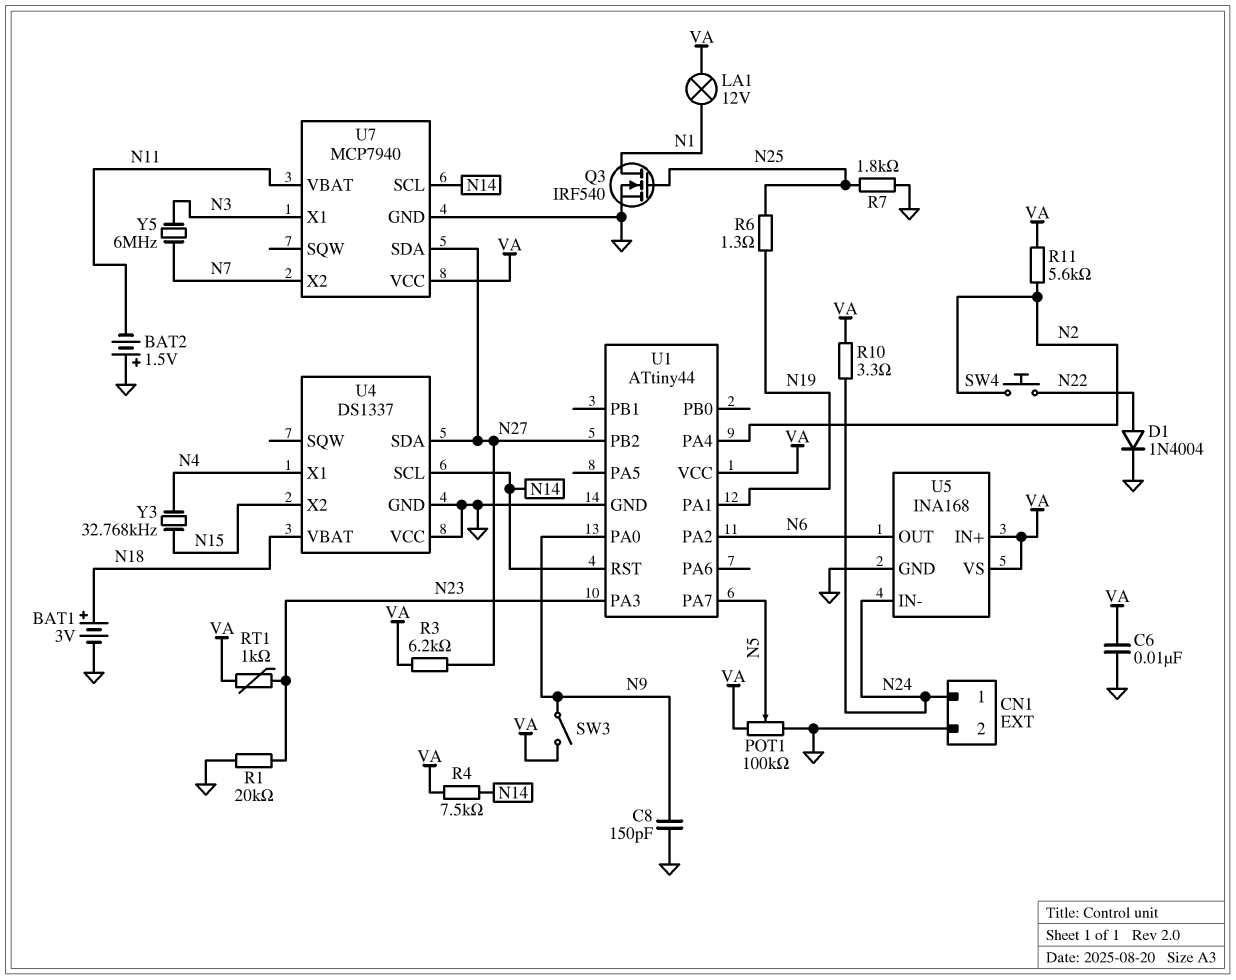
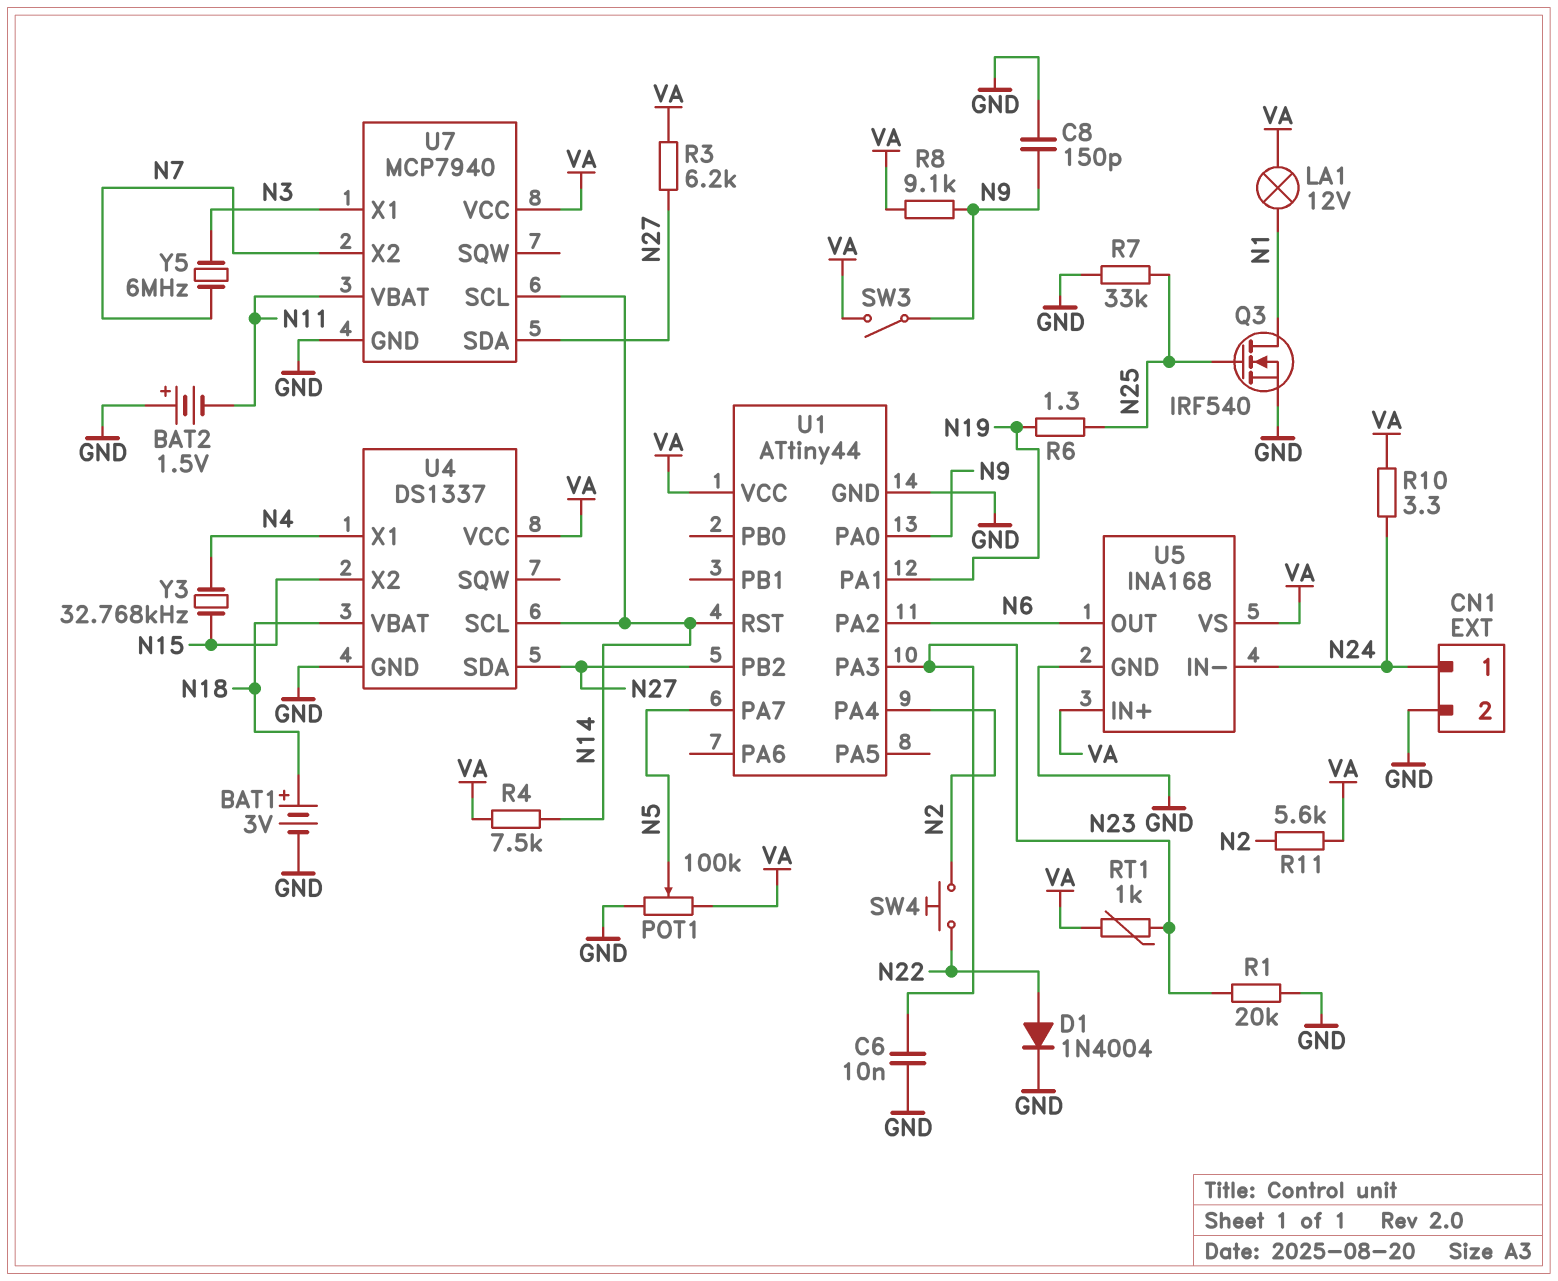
C6: 10nF (GND, VA) -> 10nF (GND, N23)
R7: 1.8k (GND, N25) -> 33k (GND, N25)
R8: none -> 9.1k (N9, VA)
U4 pin VCC: GND -> VA

